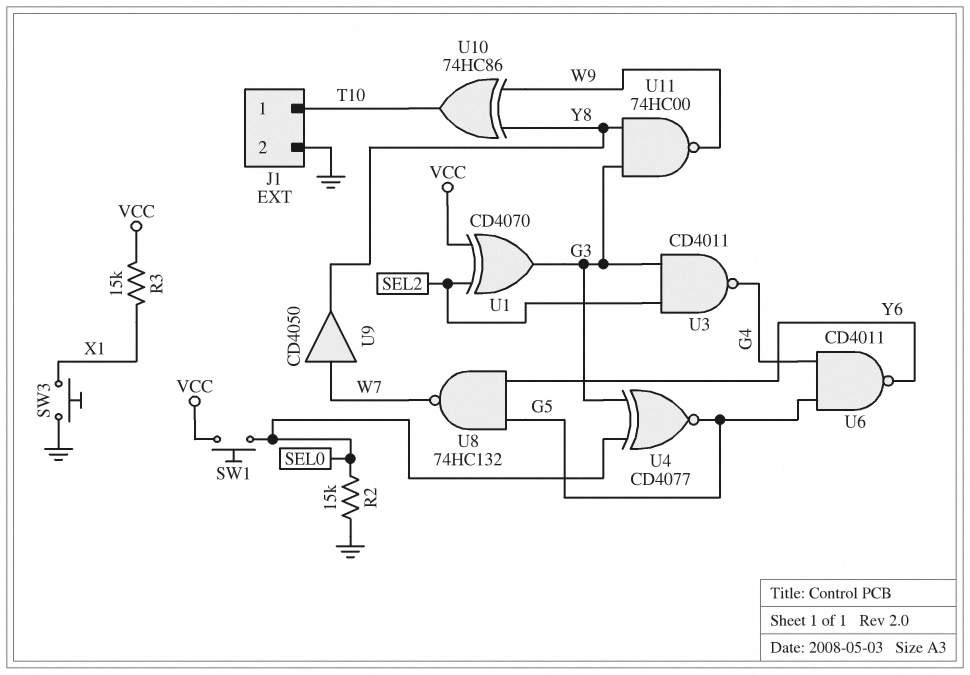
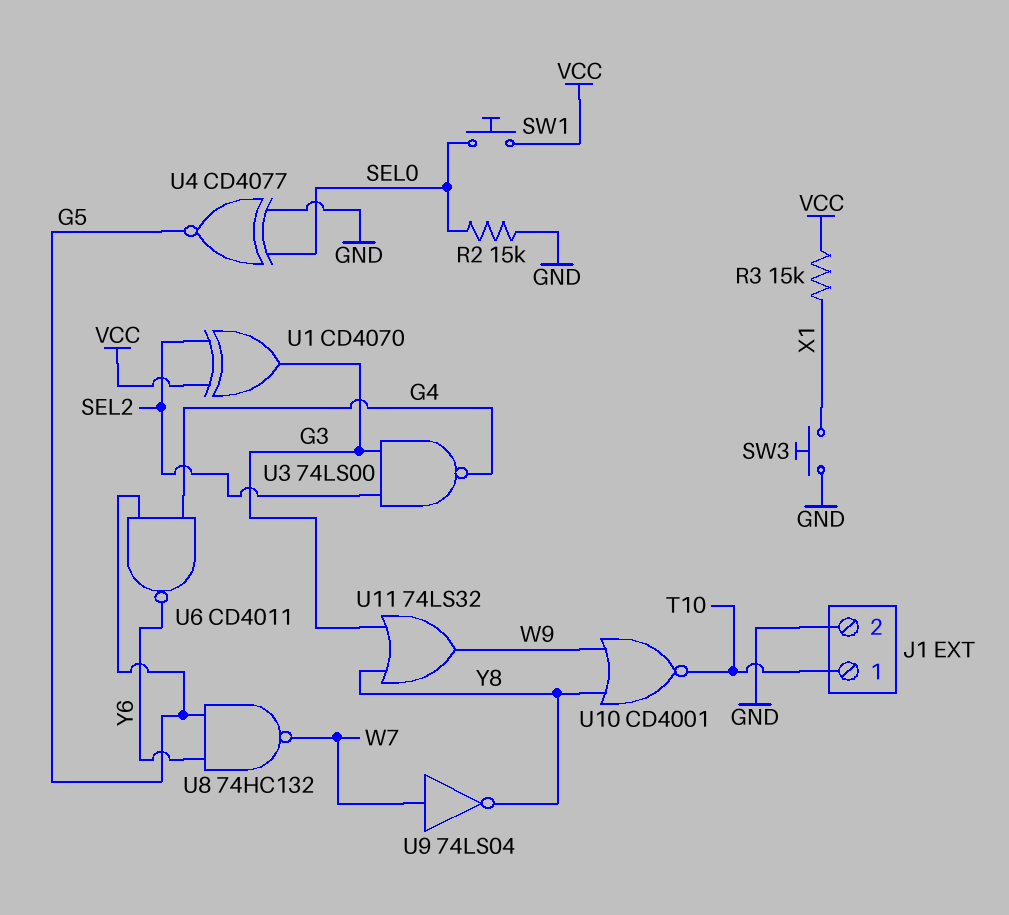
U3: NAND CD4011 (in G3, in SEL2, out G4) -> NAND 74LS00 (in G3, in SEL2, out G4)
U4: XNOR CD4077 (in G3, in SEL0, out G5) -> XNOR CD4077 (in GND, in SEL0, out G5)
U9: buffer CD4050 (in W7, out Y8) -> NOT 74LS04 (in W7, out Y8)
U10: XOR 74HC86 (in W9, in Y8, out T10) -> NOR CD4001 (in W9, in Y8, out T10)
U11: NAND 74HC00 (in G3, in Y8, out W9) -> OR 74LS32 (in G3, in Y8, out W9)

